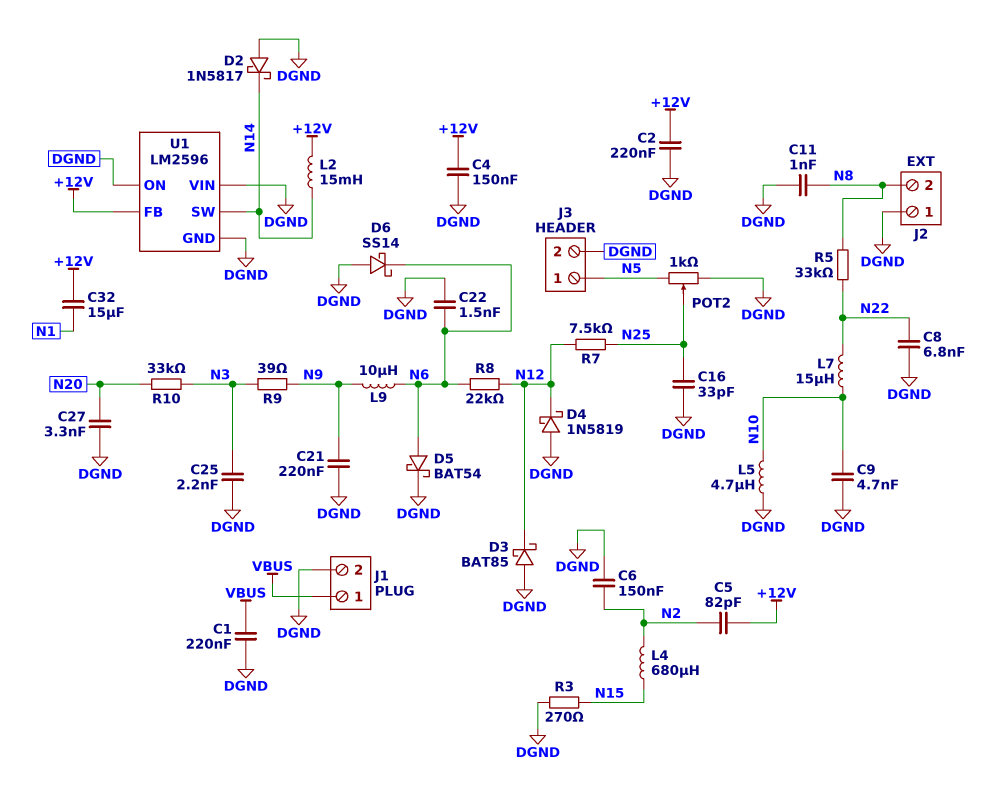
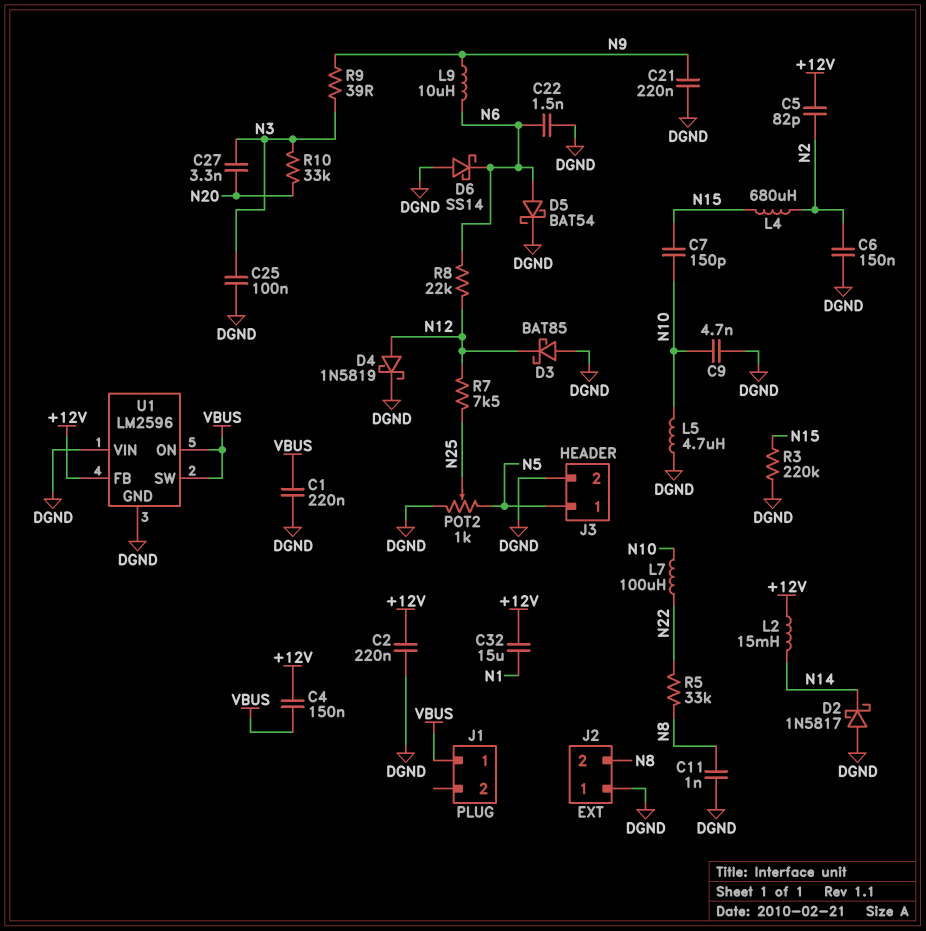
C4: 150nF (+12V, DGND) -> 150nF (+12V, VBUS)
C7: none -> 150pF (N10, N15)
C8: 6.8nF (DGND, N22) -> none
C16: 33pF (DGND, N25) -> none
C25: 2.2nF (DGND, N3) -> 100nF (DGND, N3)
C27: 3.3nF (DGND, N20) -> 3.3nF (N3, N20)
D4: schottky 1N5819 (A DGND, K N12) -> schottky 1N5819 (A N12, K DGND)
J1 pin 2: DGND -> none
L7: 15uH (N10, N22) -> 100uH (N10, N22)
R3: 270 (DGND, N15) -> 220k (DGND, N15)
U1 pin ON: DGND -> VBUS
U1 pin SW: N14 -> VBUS

